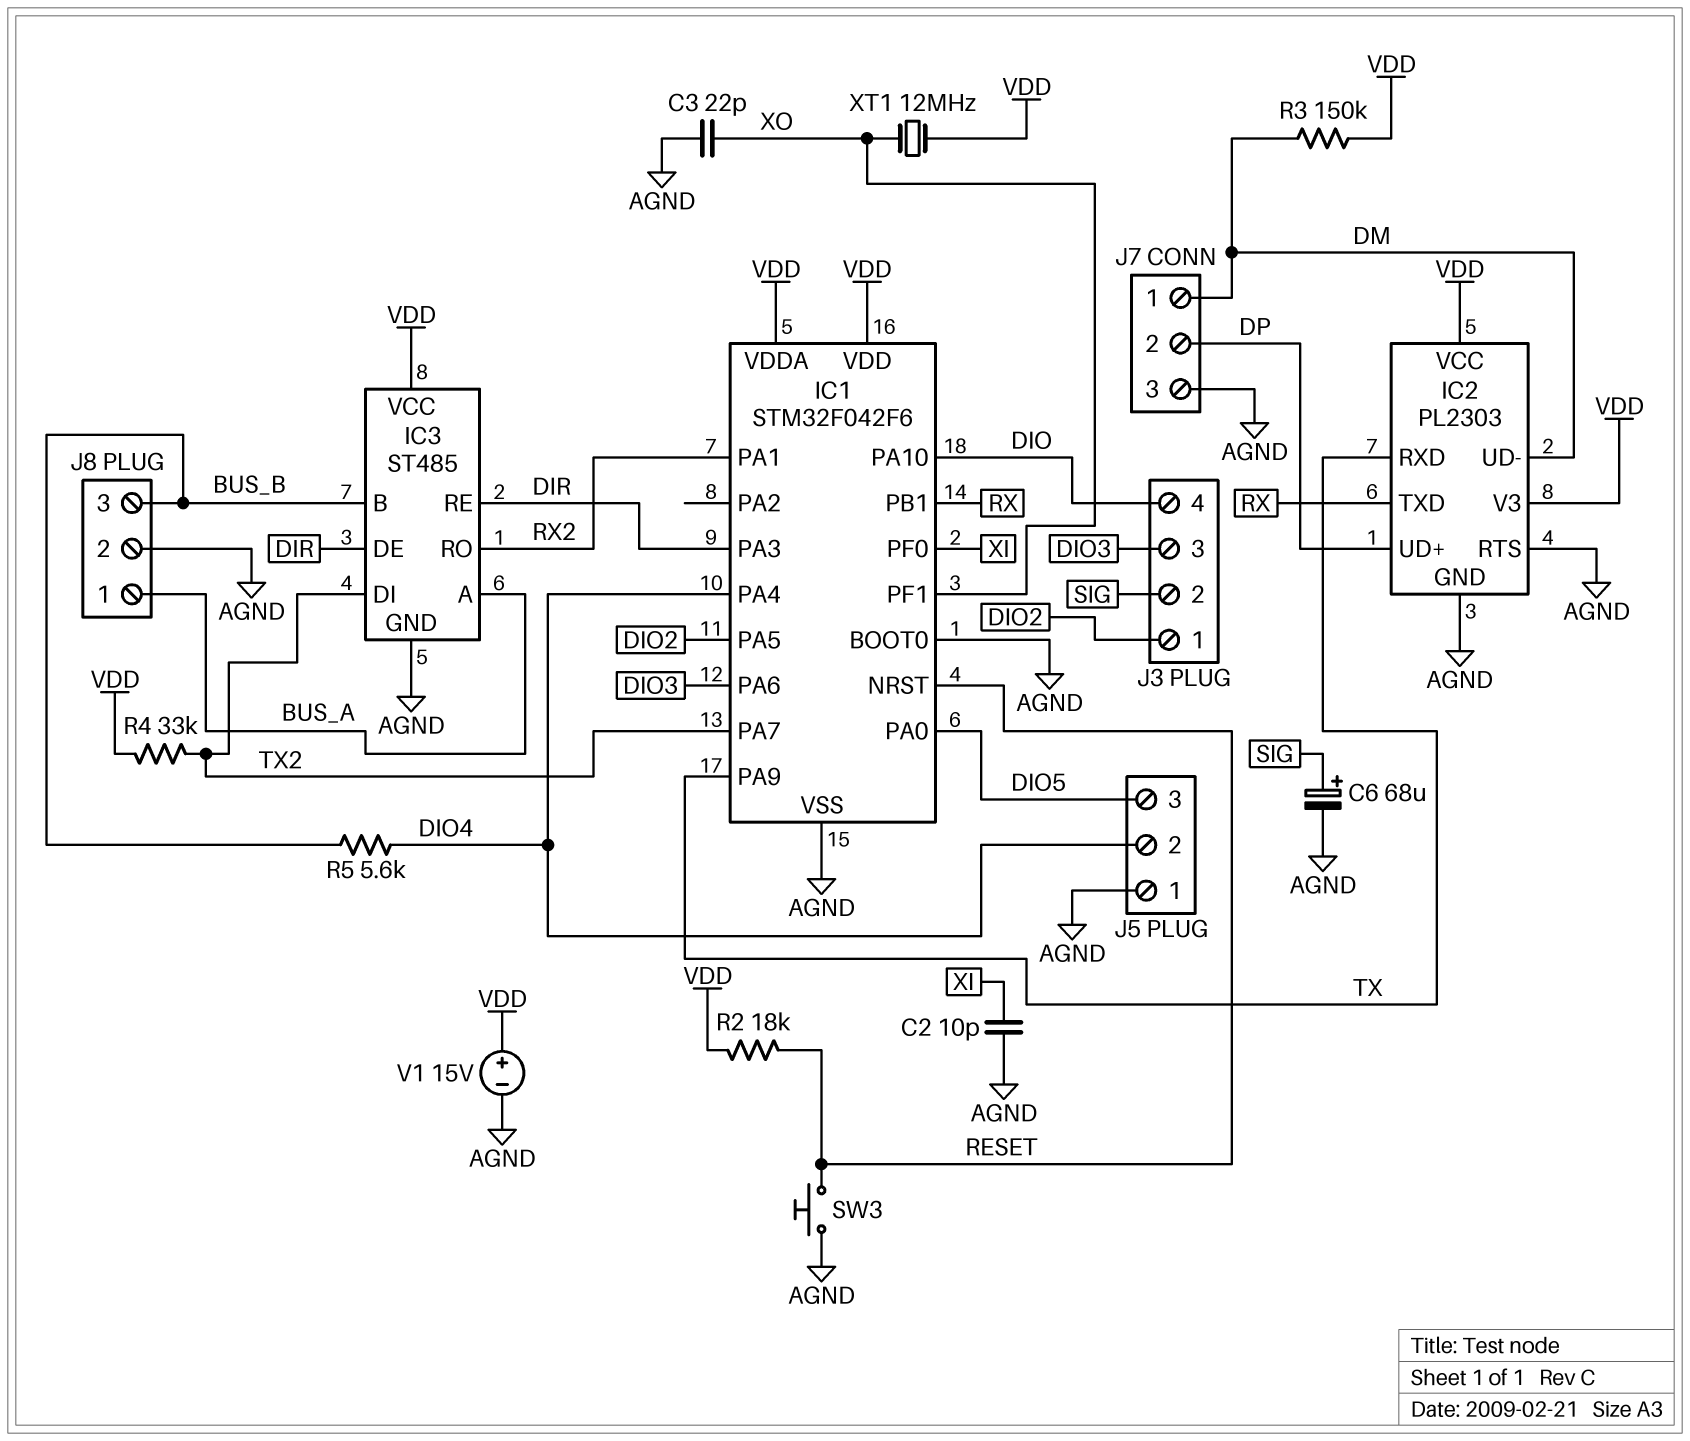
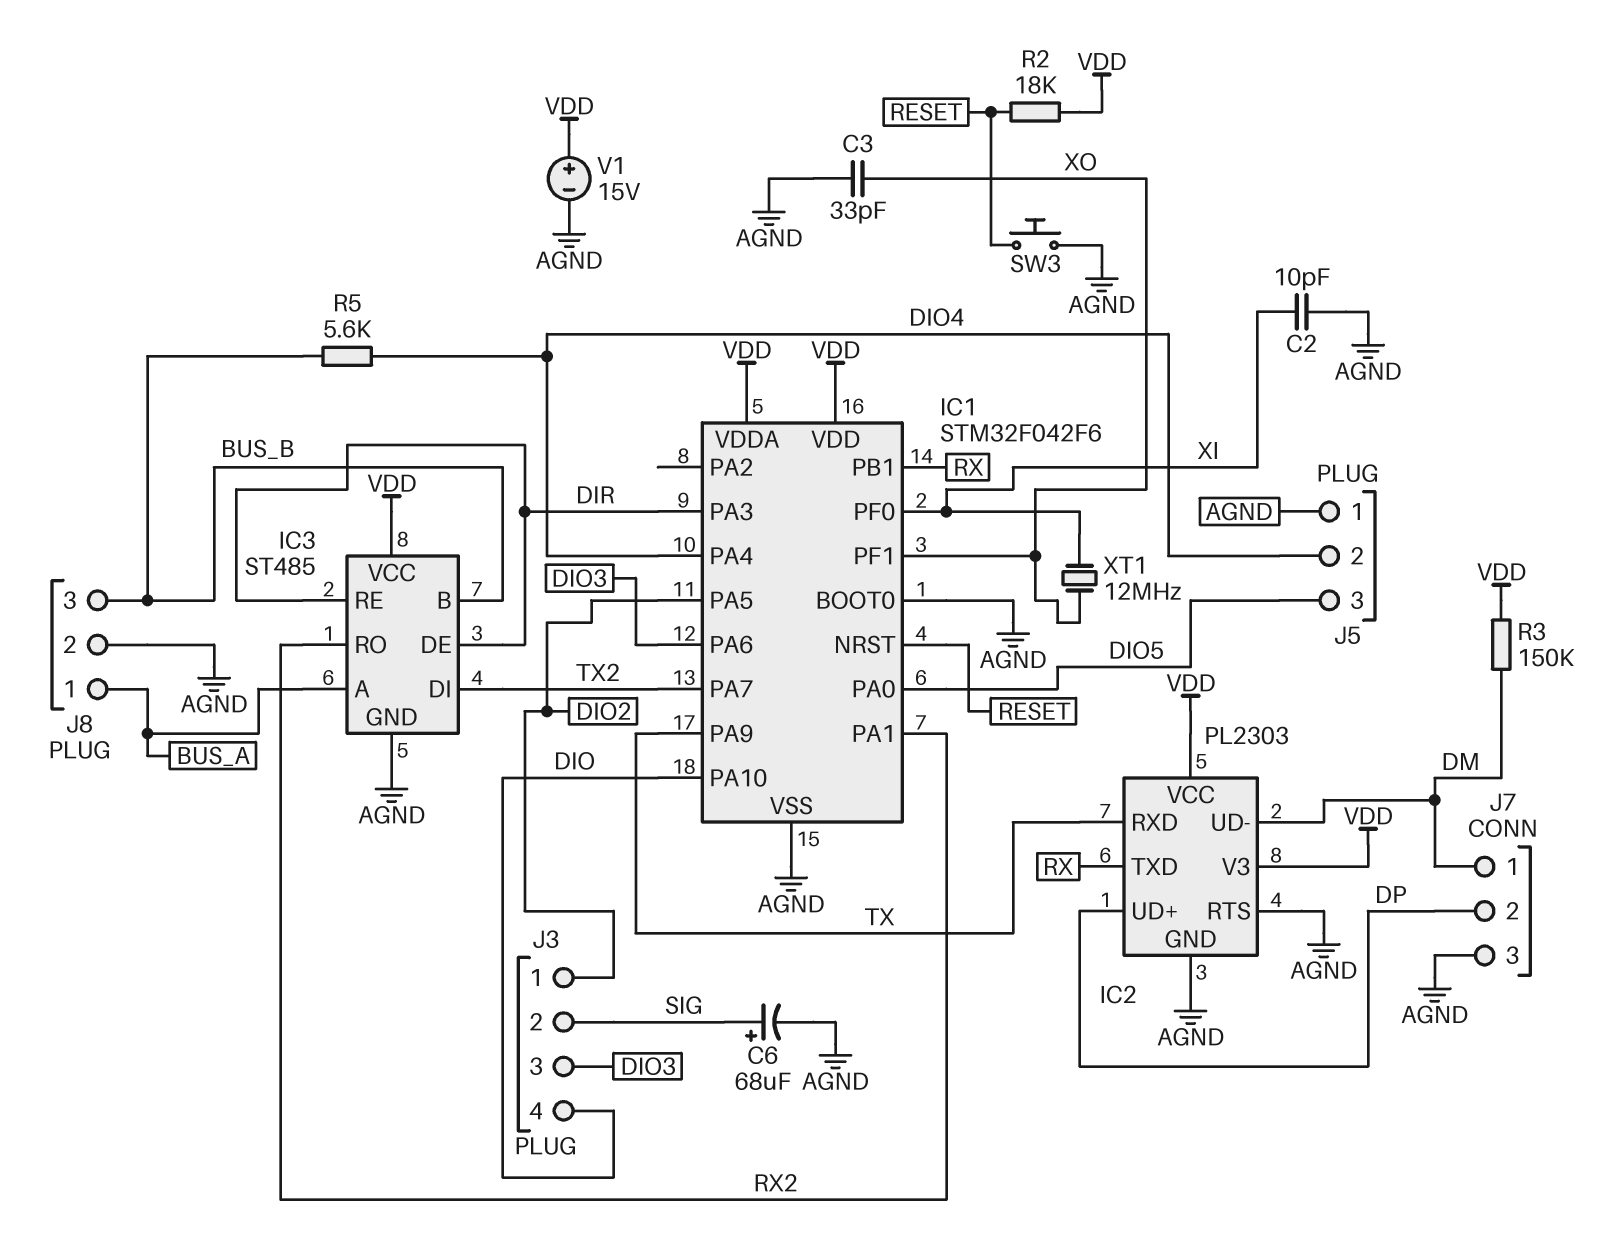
C3: 22pF (AGND, XO) -> 33pF (AGND, XO)
R4: 33k (TX2, VDD) -> none
XT1: 12MHz (VDD, XO) -> 12MHz (XI, XO)

